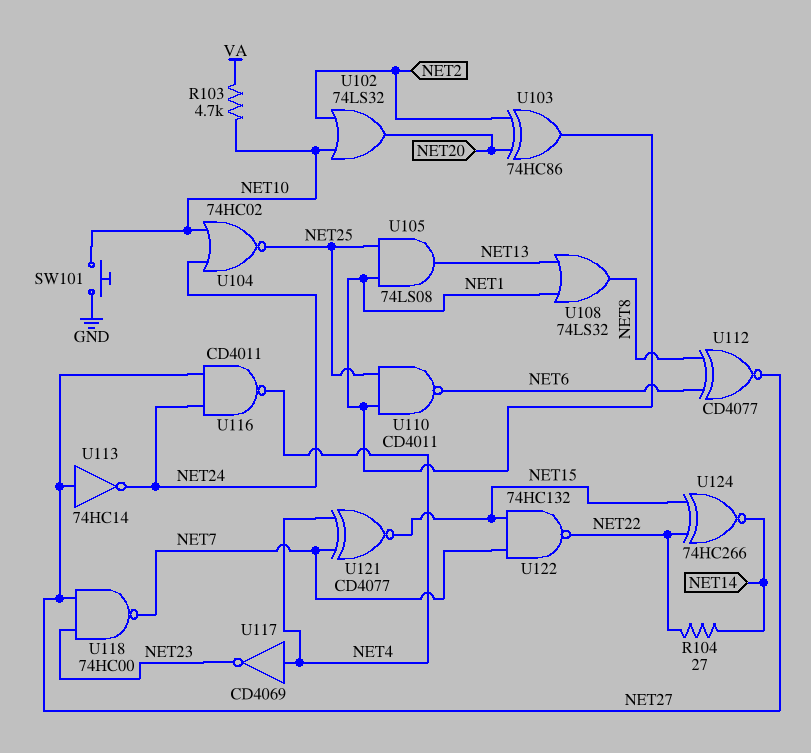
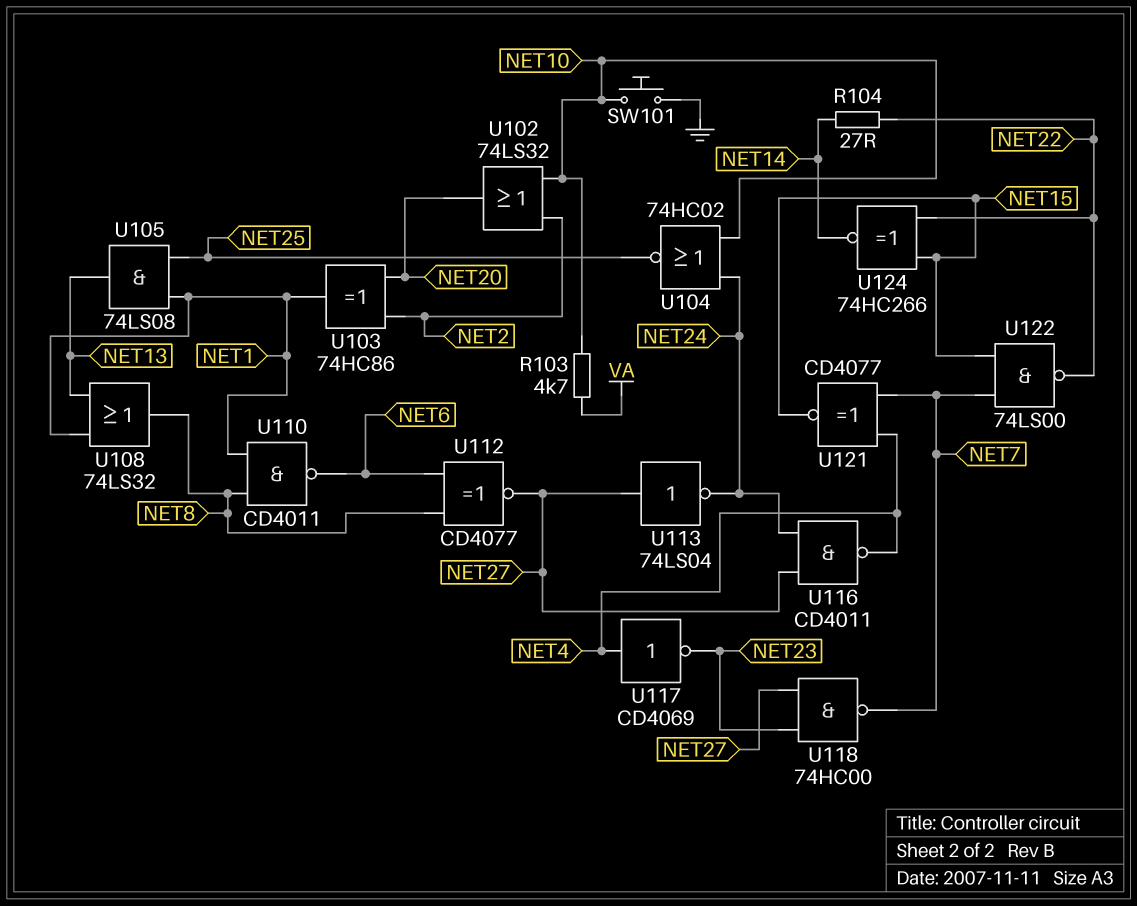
U110: NAND CD4011 (in NET1, in NET25, out NET6) -> NAND CD4011 (in NET1, in NET8, out NET6)
U113: NOT 74HC14 (in NET27, out NET24) -> NOT 74LS04 (in NET27, out NET24)
U122: NAND 74HC132 (in NET7, in NET15, out NET22) -> NAND 74LS00 (in NET7, in NET15, out NET22)

